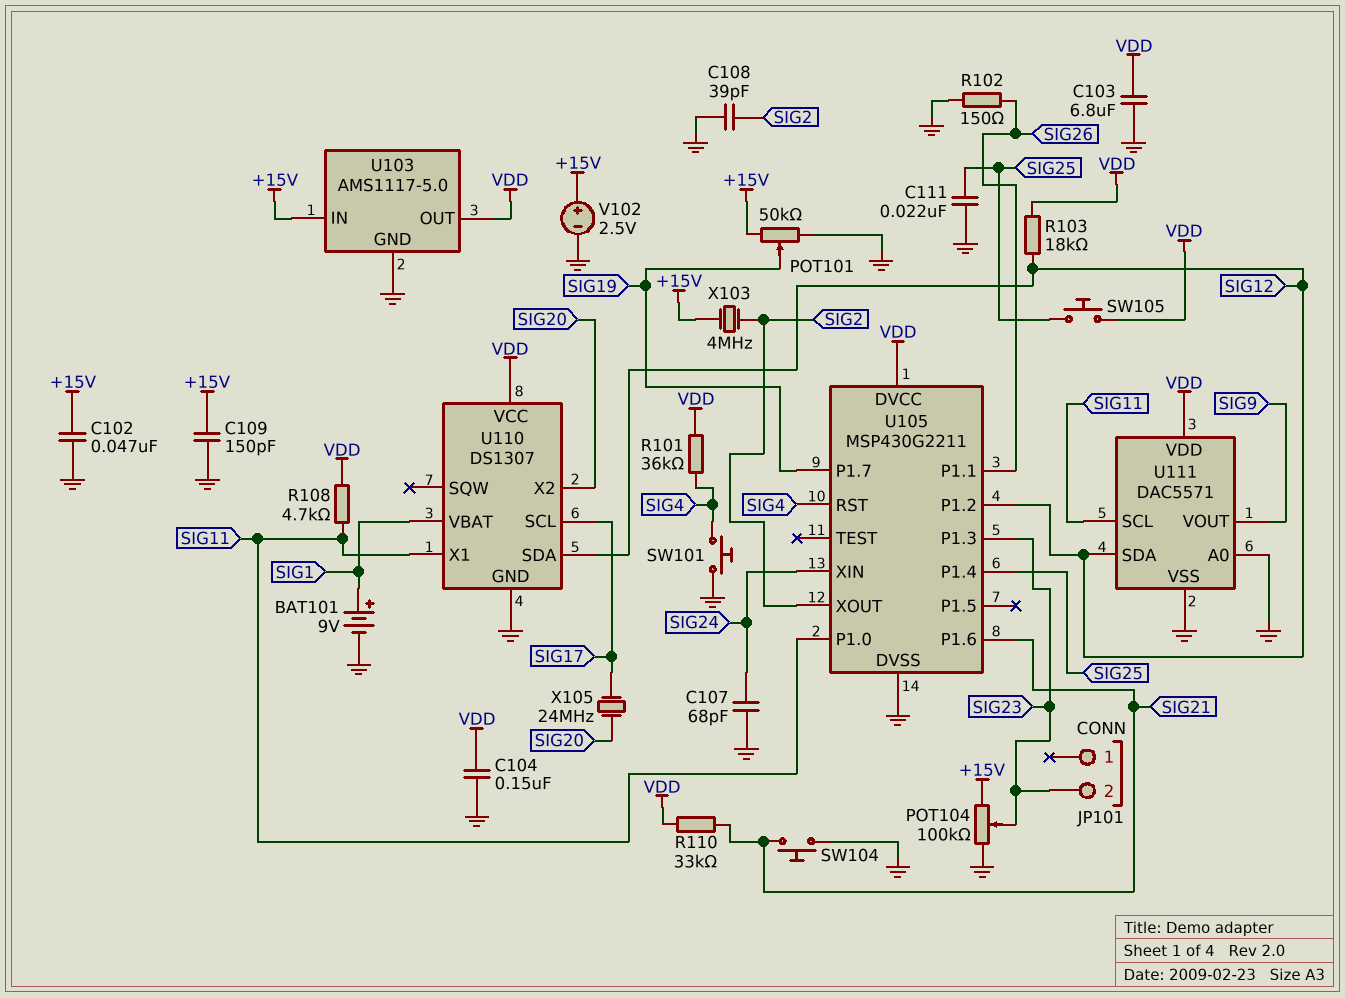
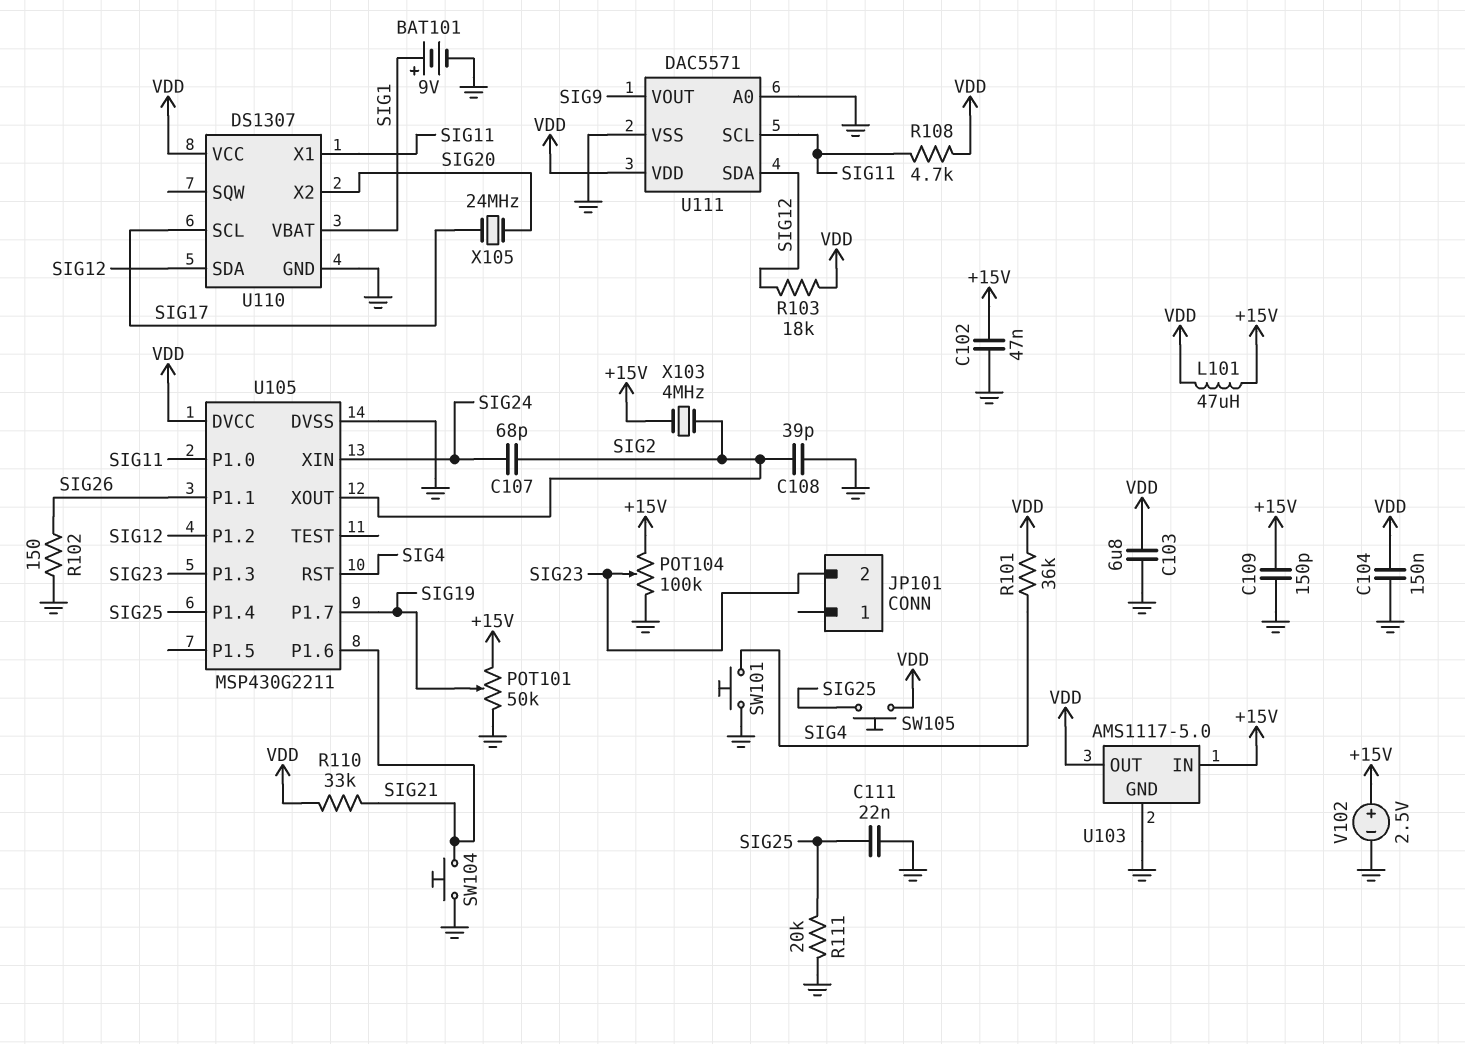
C107: 68pF (GND, SIG24) -> 68pF (SIG2, SIG24)
L101: none -> 47uH (+15V, VDD)
R111: none -> 20k (GND, SIG25)

